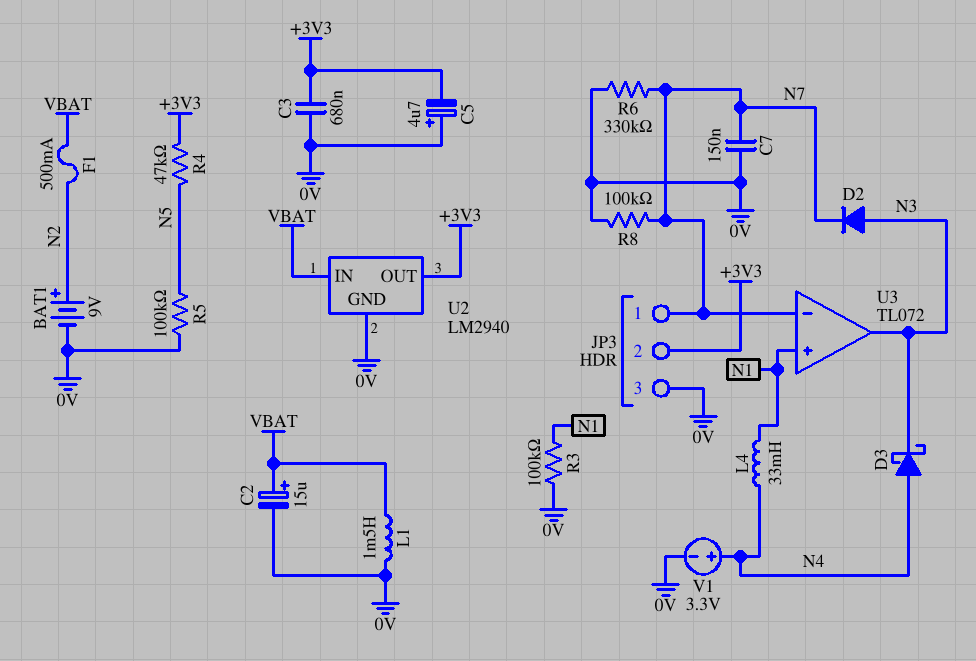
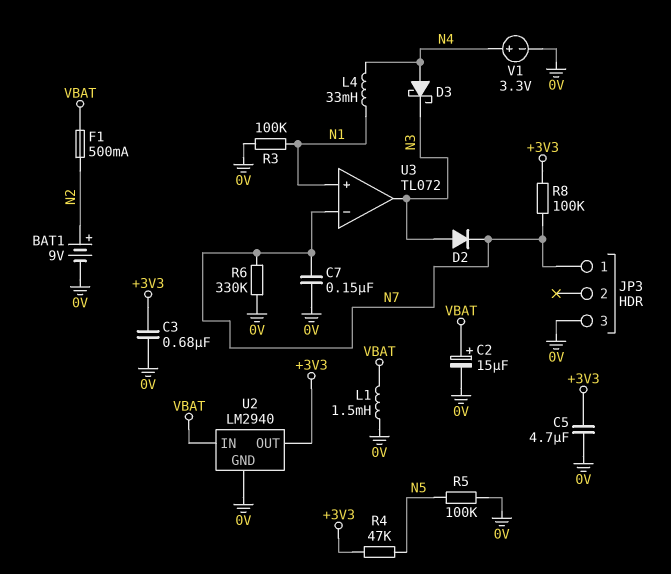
C5: 4.7uF (plus 0V, minus +3V3) -> 4.7uF (+3V3, 0V)
JP3 pin 2: +3V3 -> none
R8: 100k (0V, N7) -> 100k (+3V3, N7)

